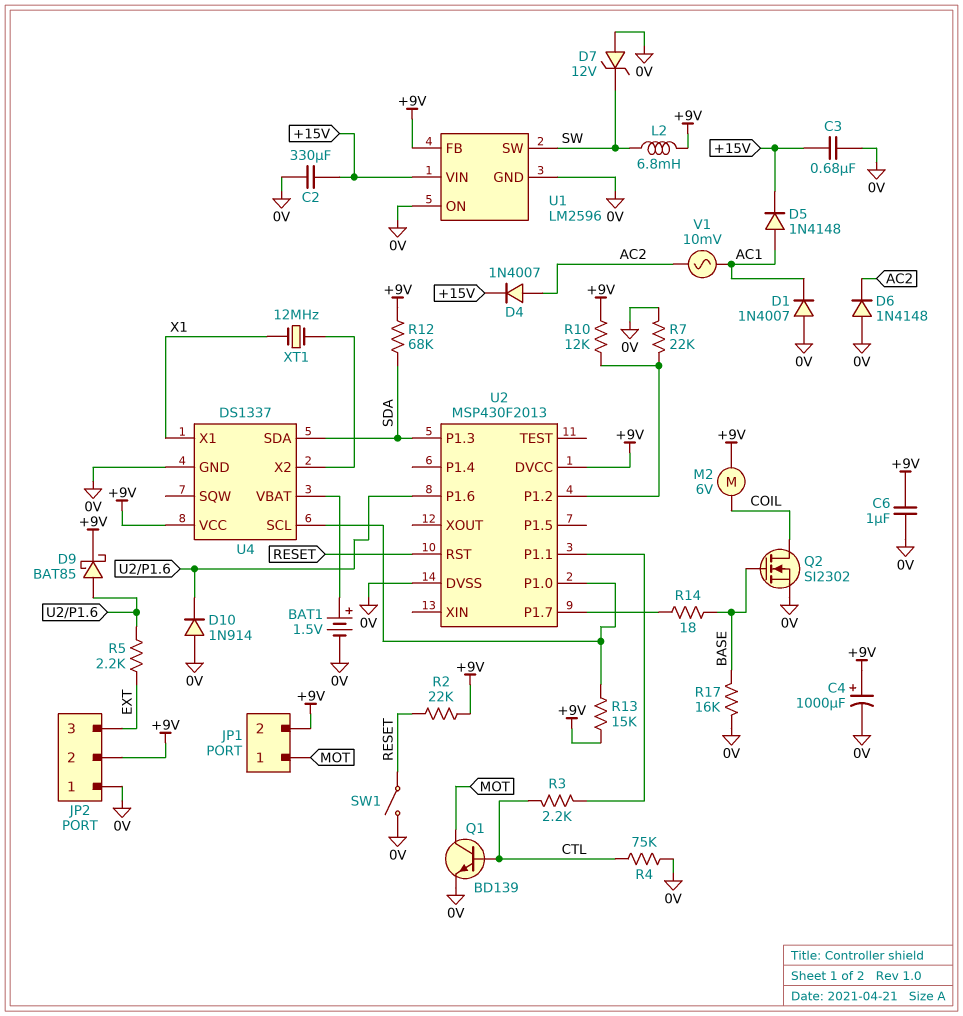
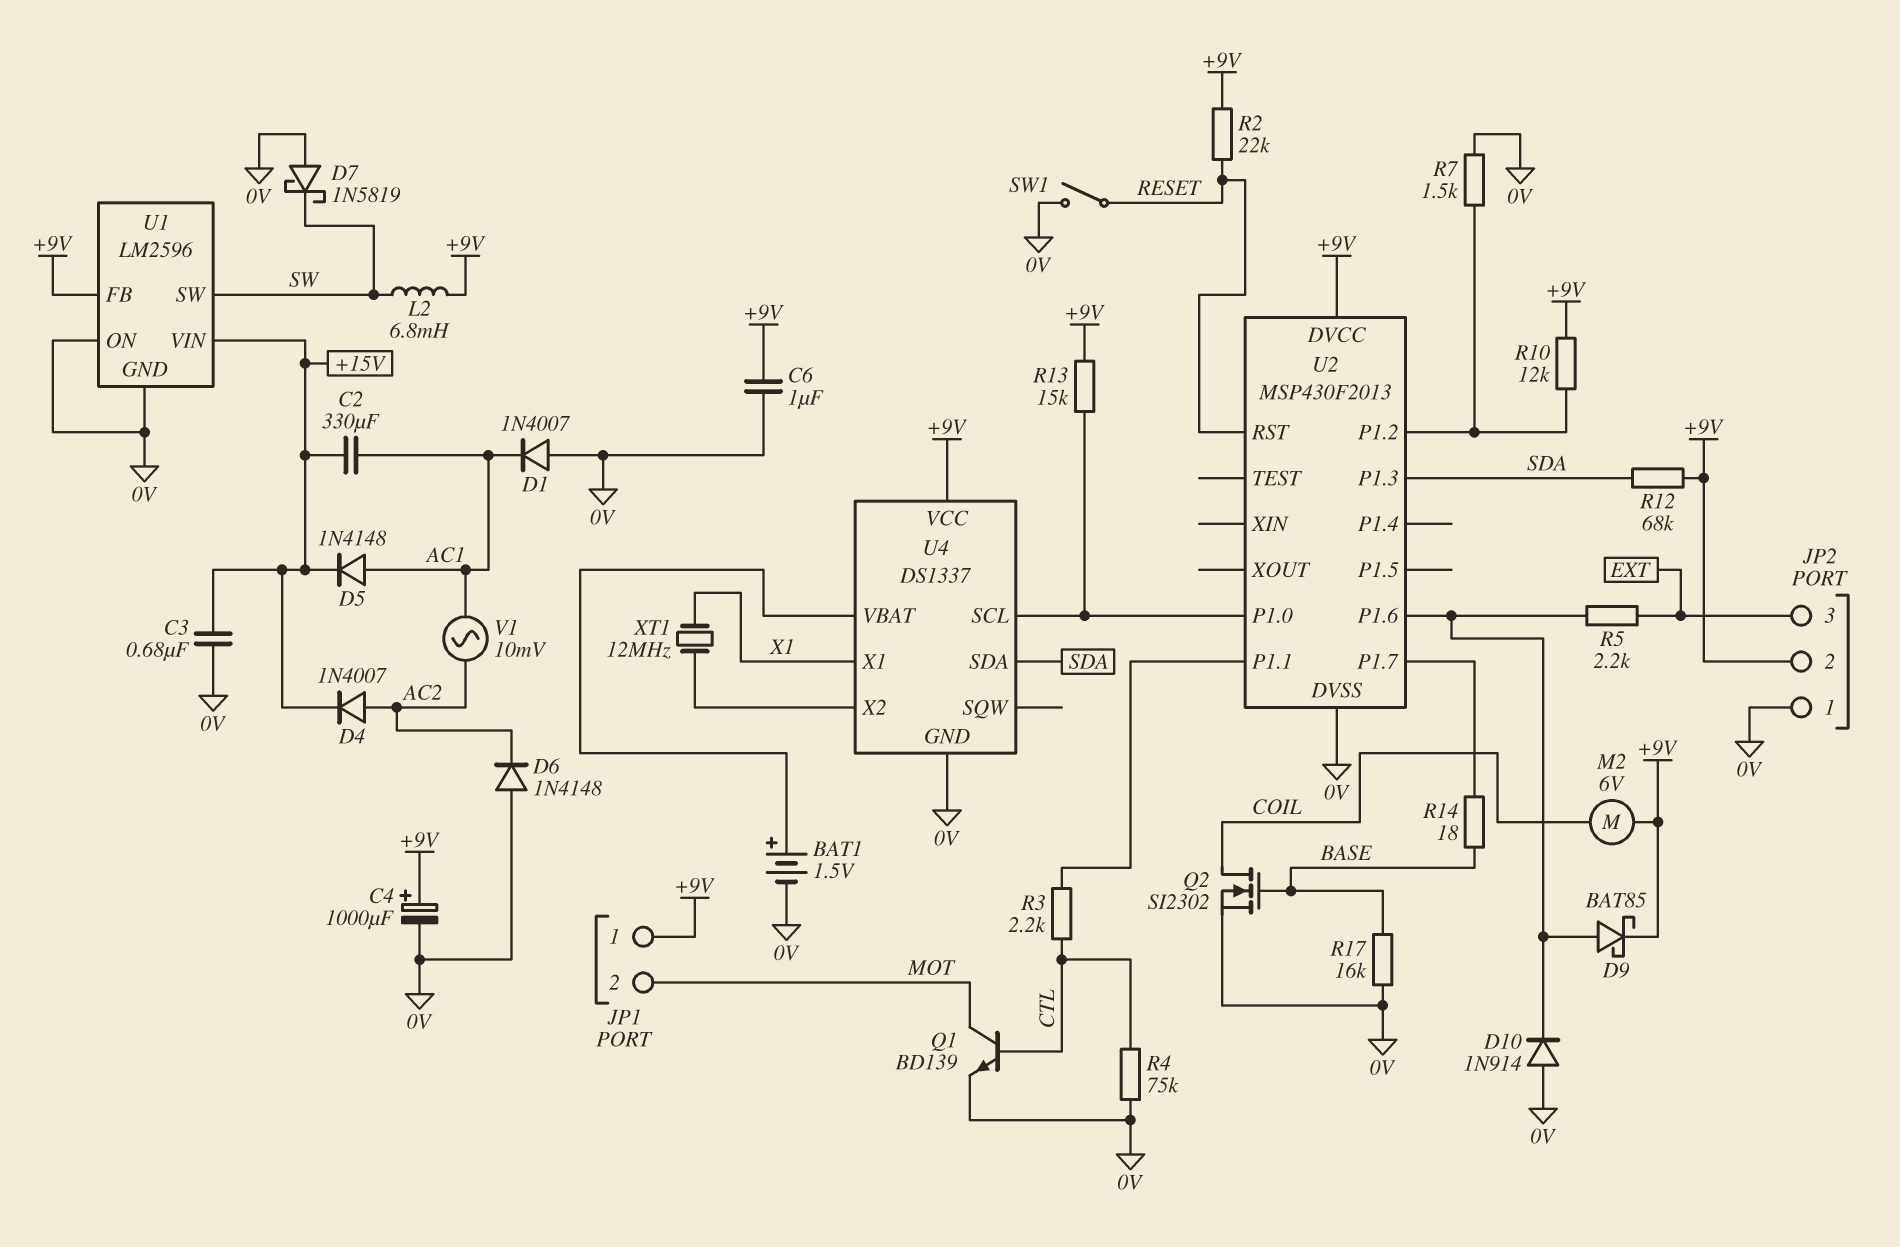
C2: 330uF (+15V, 0V) -> 330uF (+15V, AC1)
D7: zener 12V (A 0V, K SW) -> schottky 1N5819 (A 0V, K SW)
JP1 pin 1: MOT -> +9V
JP1 pin 2: +9V -> MOT
R7: 22k (0V, U2/P1.2) -> 1.5k (0V, U2/P1.2)

